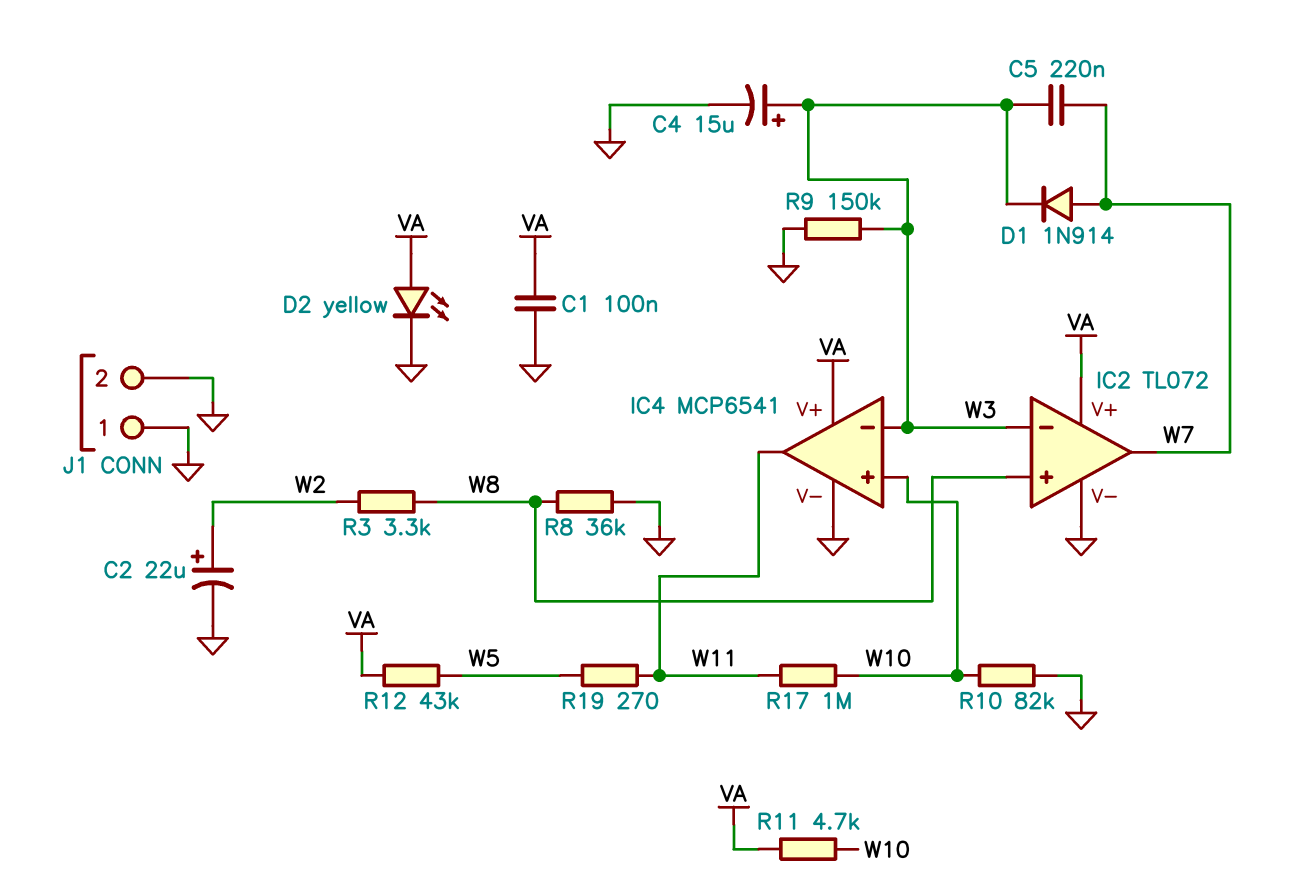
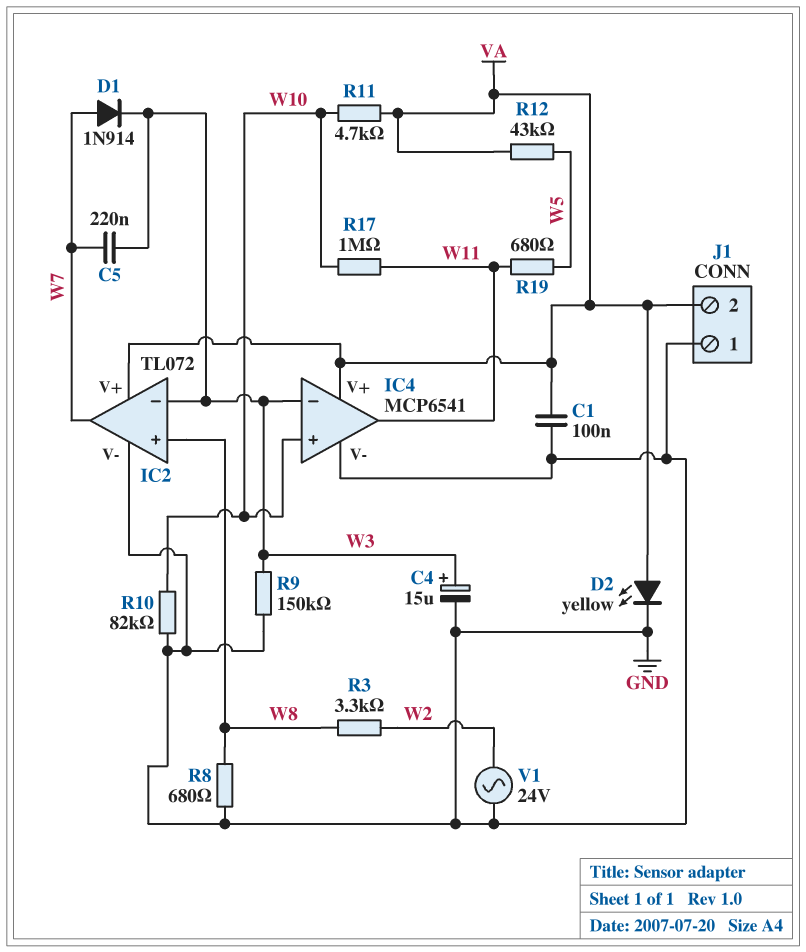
C2: 22uF (plus W2, minus GND) -> none
J1 pin 2: GND -> VA
R8: 36k (GND, W8) -> 680 (GND, W8)
R19: 270 (W5, W11) -> 680 (W5, W11)
V1: none -> AC 24V (GND, W2)

